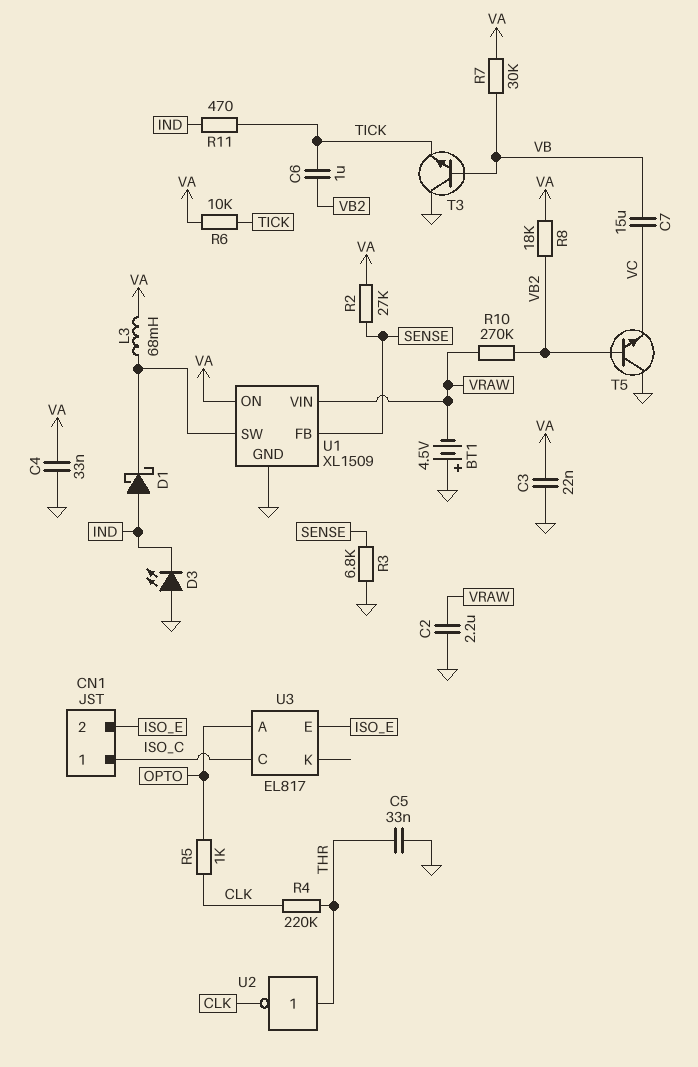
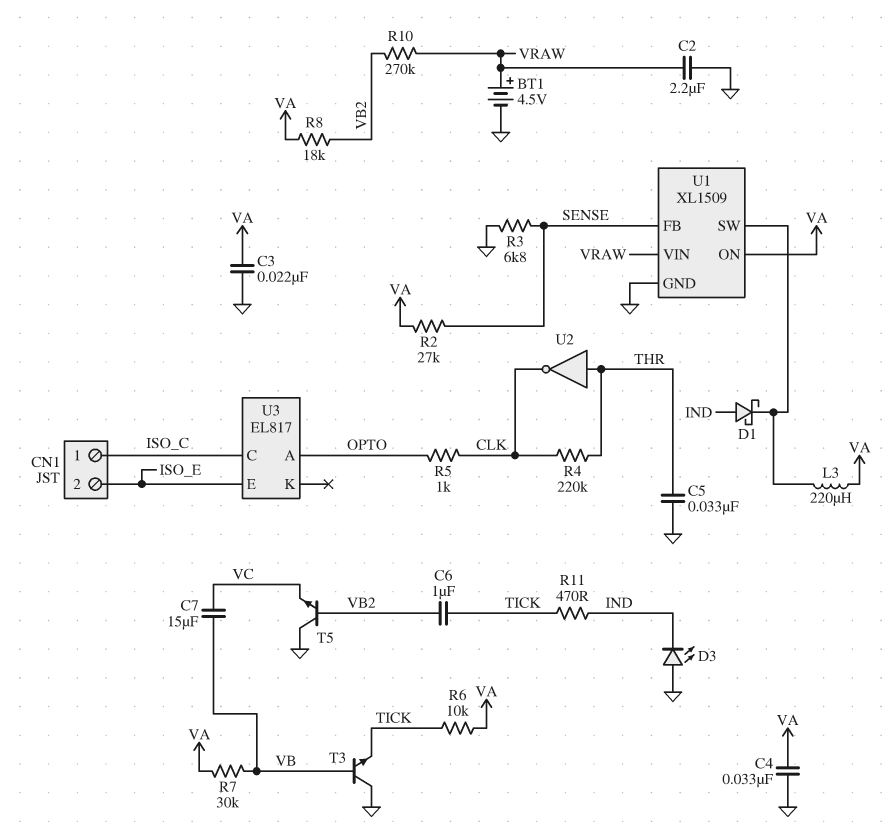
BT1: 4.5V (plus GND, minus VRAW) -> 4.5V (plus VRAW, minus GND)
L3: 68mH (U1/SW, VA) -> 220uH (U1/SW, VA)

